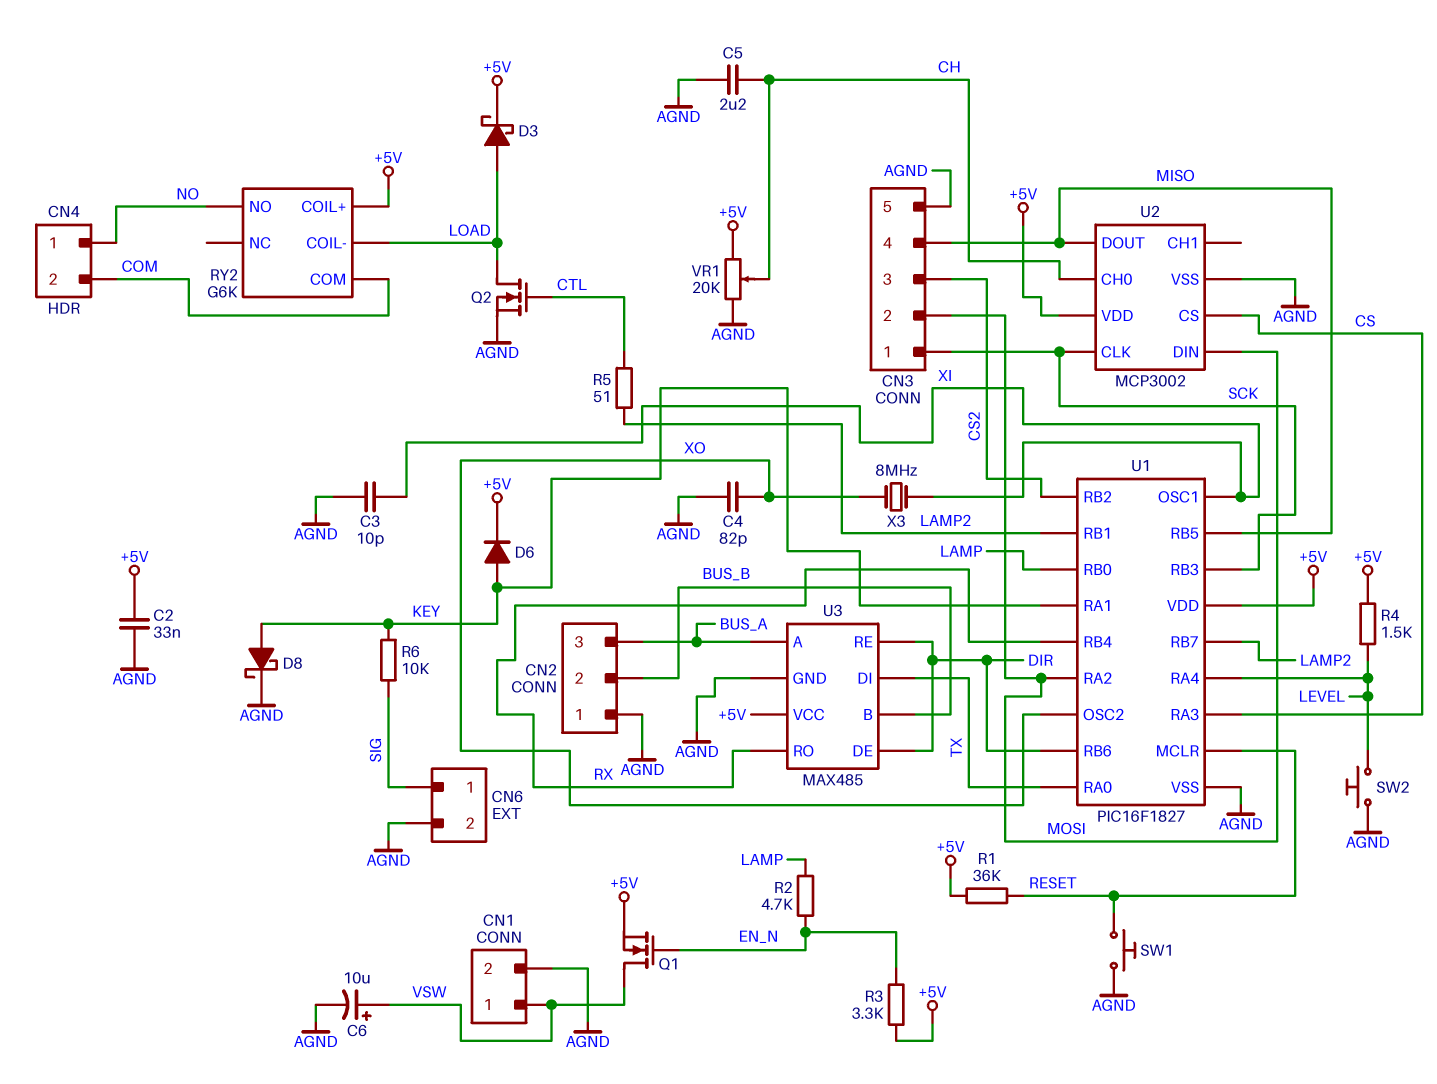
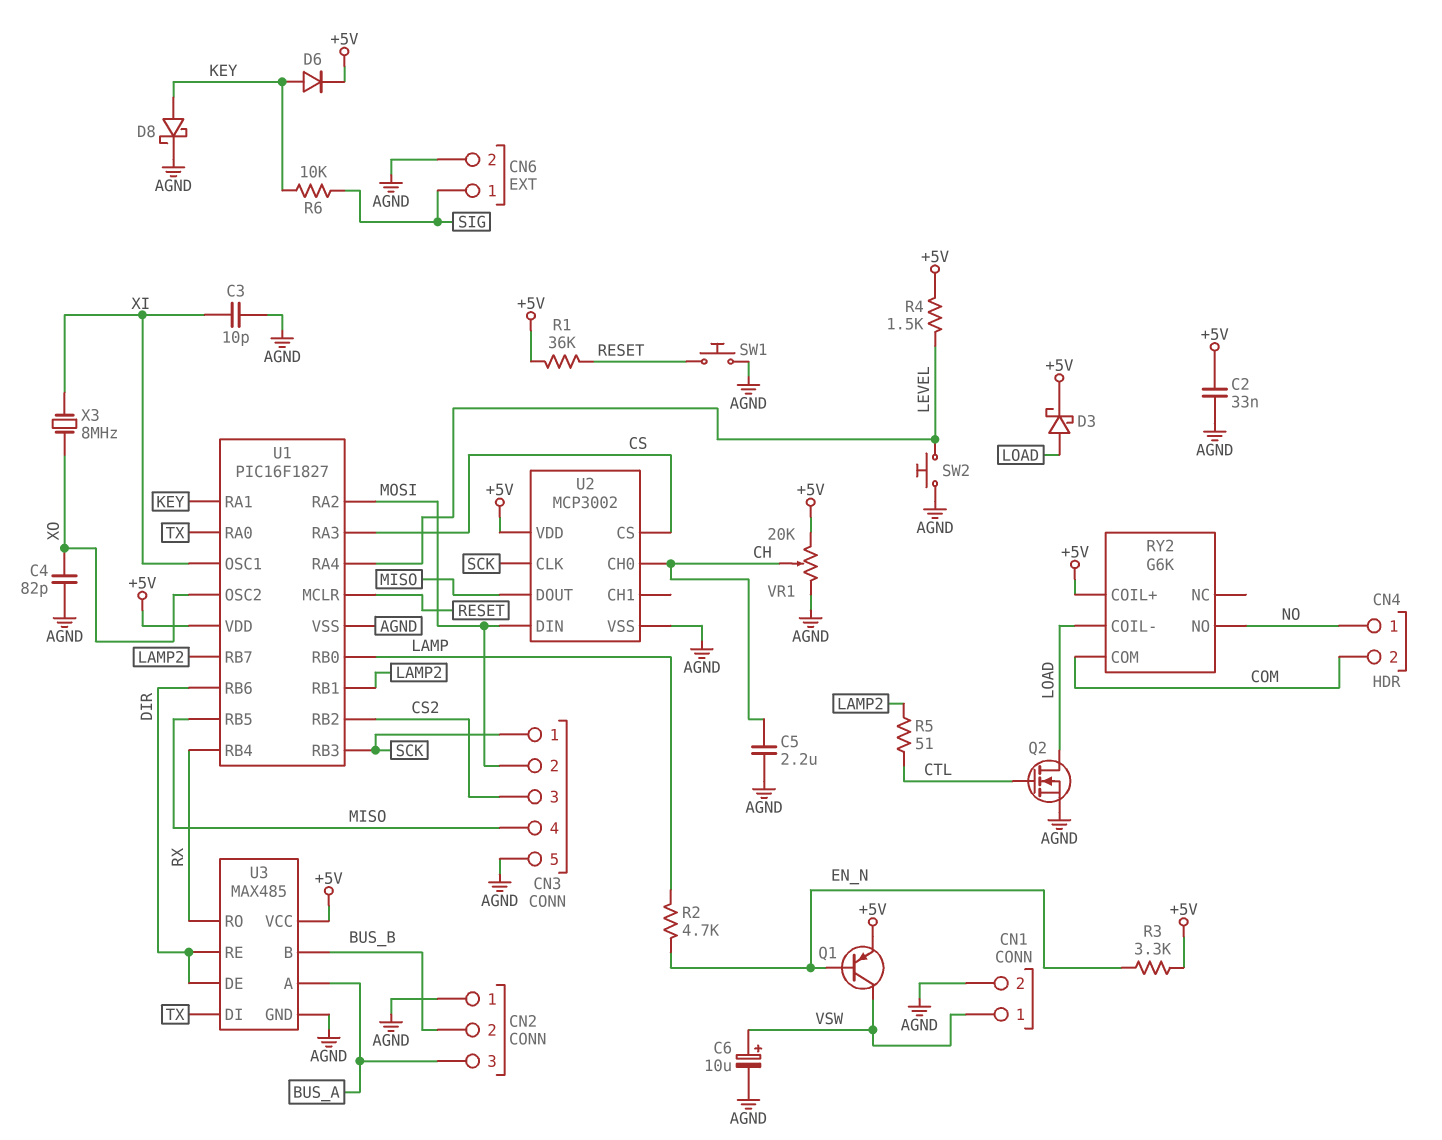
Q1: NMOS (G EN_N, D VSW, S +5V) -> PNP (B EN_N, C VSW, E +5V)

